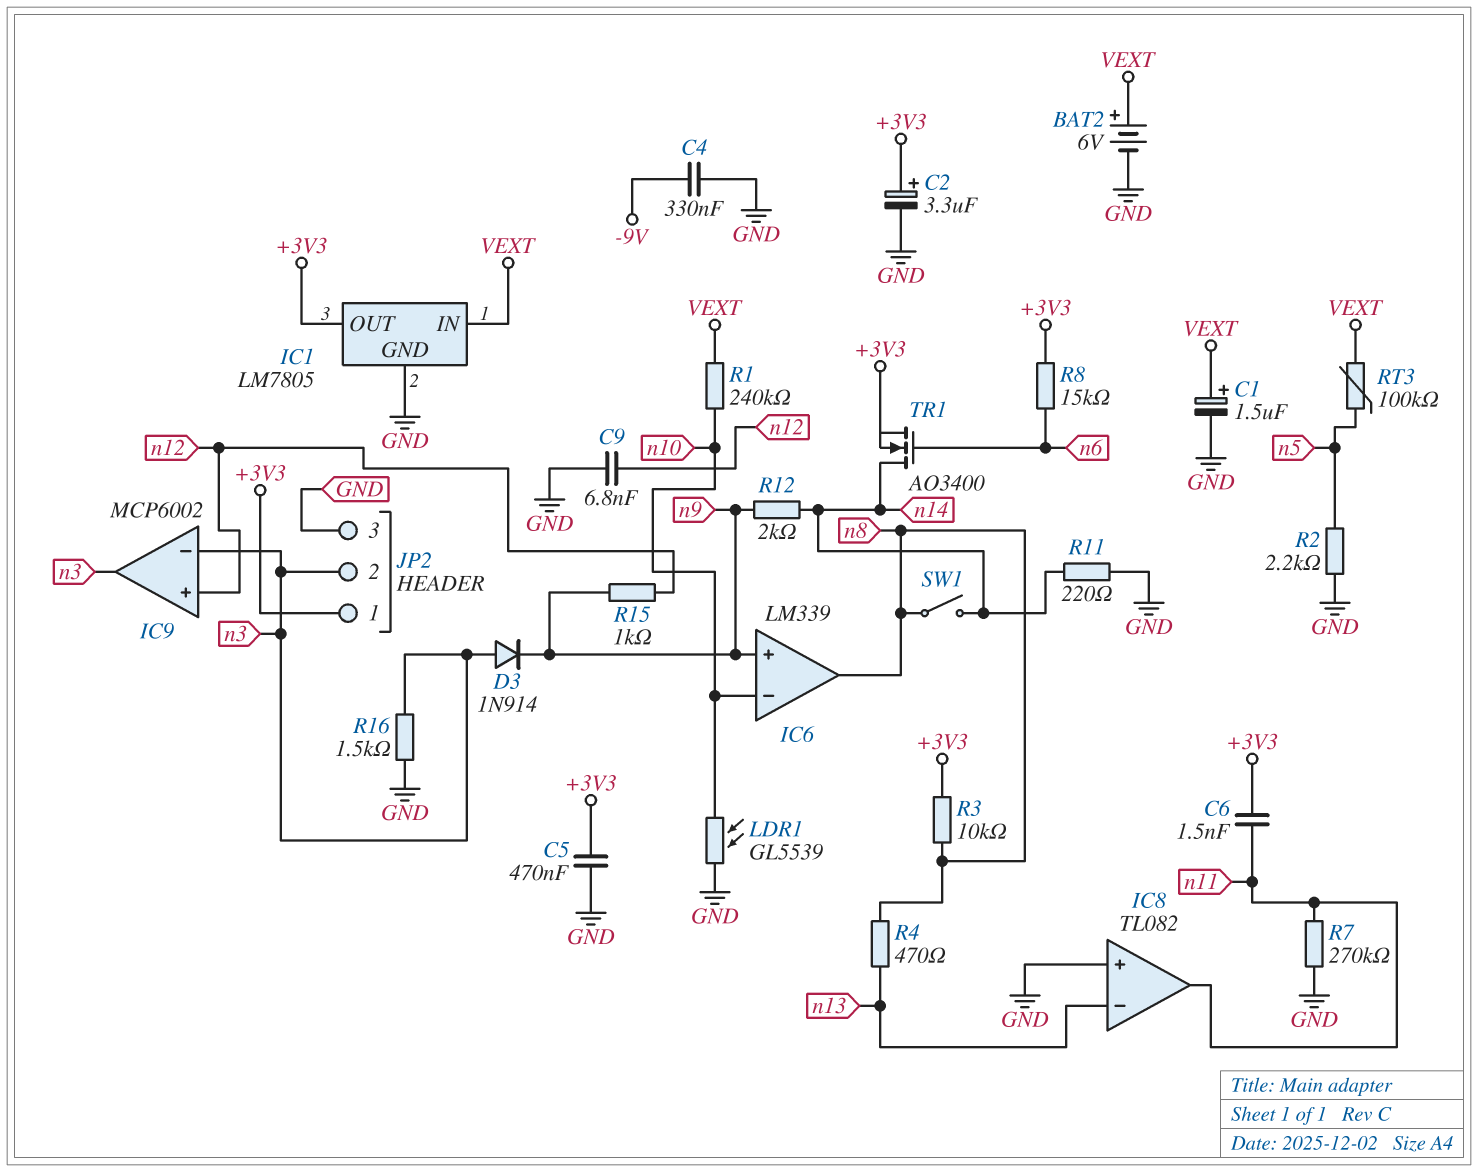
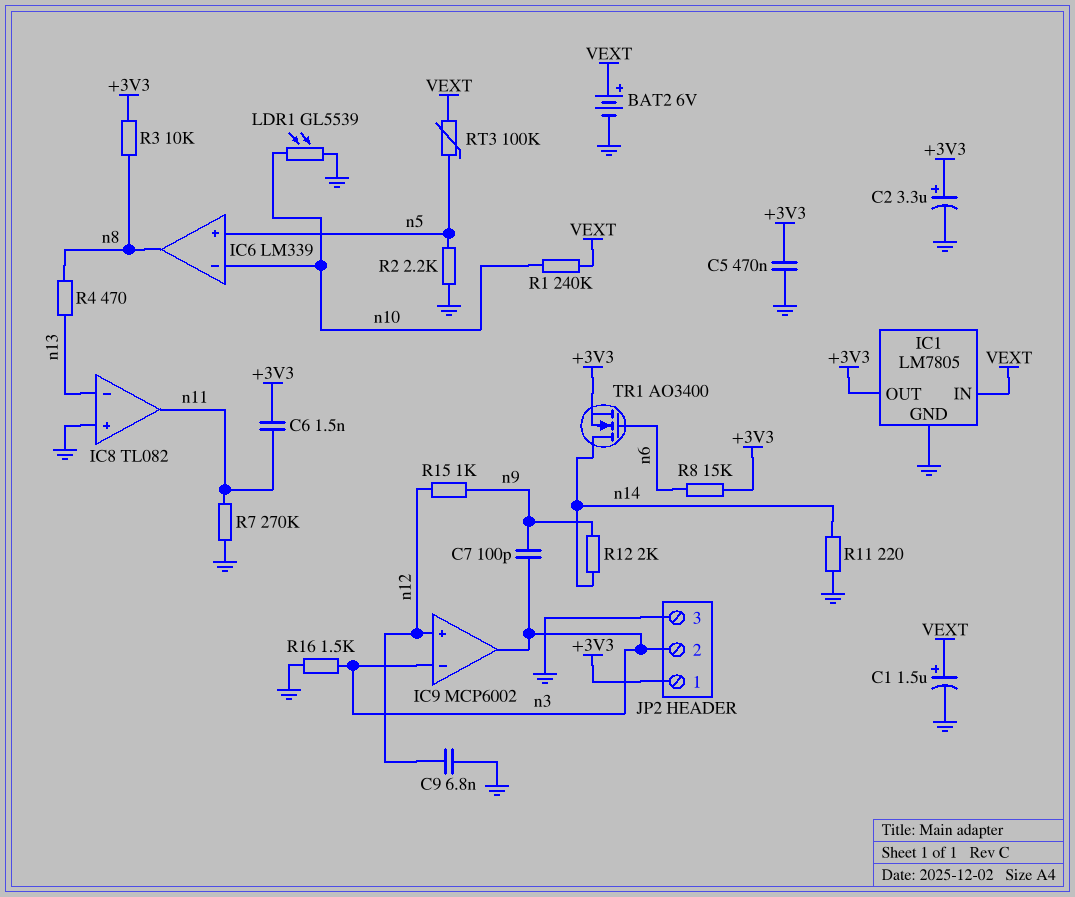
C4: 330nF (-9V, GND) -> none
C7: none -> 100pF (n3, n9)
D3: diode 1N914 (A n3, K n9) -> none
IC6 pin in+: n9 -> n5
SW1: switch (n8, n14) -> none

